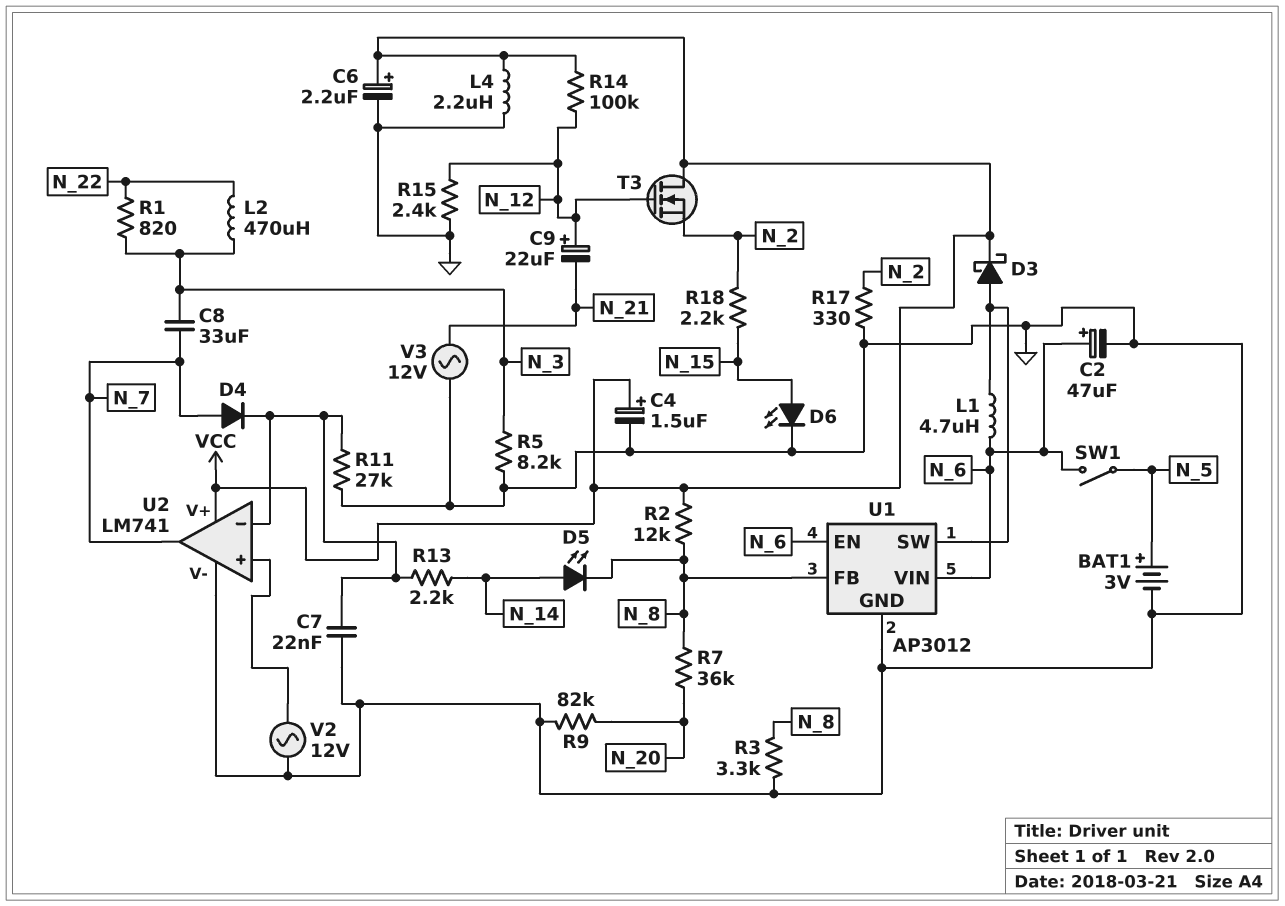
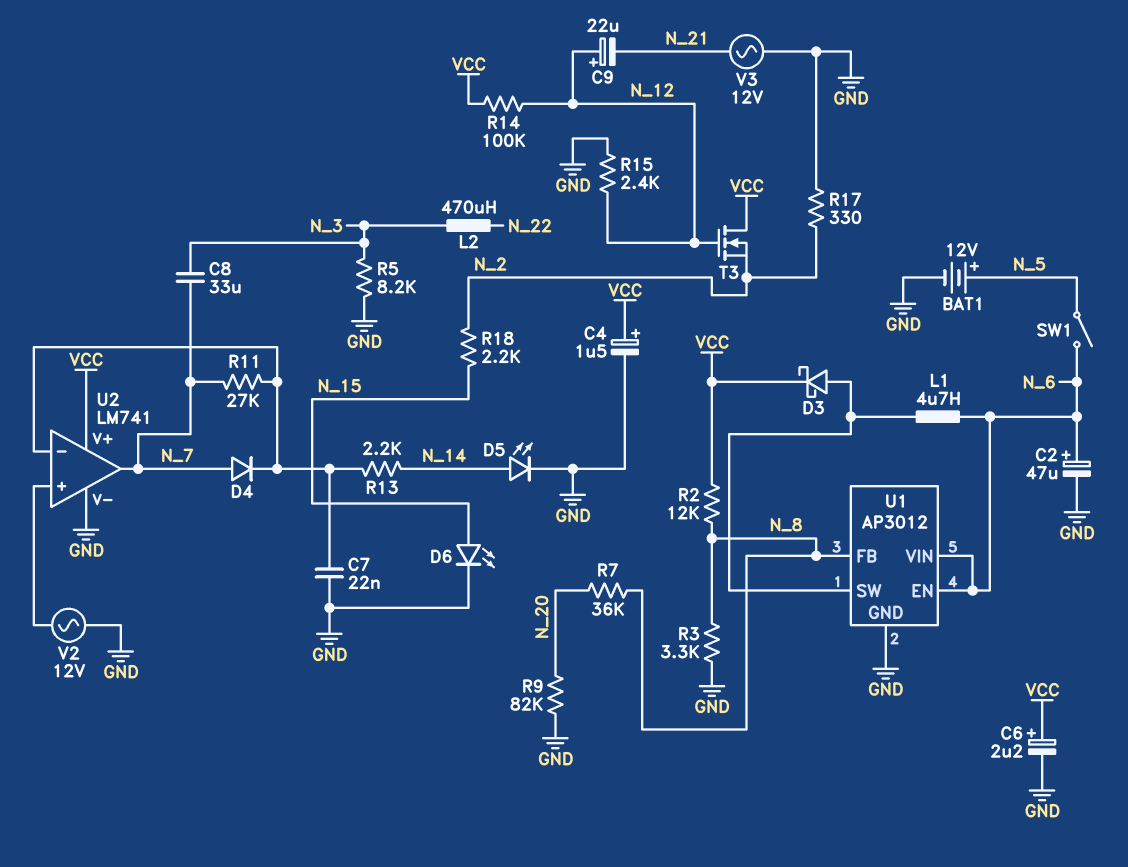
BAT1: 3V (plus N_5, minus GND) -> 12V (plus N_5, minus GND)
D5: LED (A N_14, K N_8) -> LED (A N_14, K GND)
L4: 2.2uH (GND, VCC) -> none
R1: 820 (N_3, N_22) -> none
R11: 27k (GND, U2/in-) -> 27k (N_7, U2/in-)

